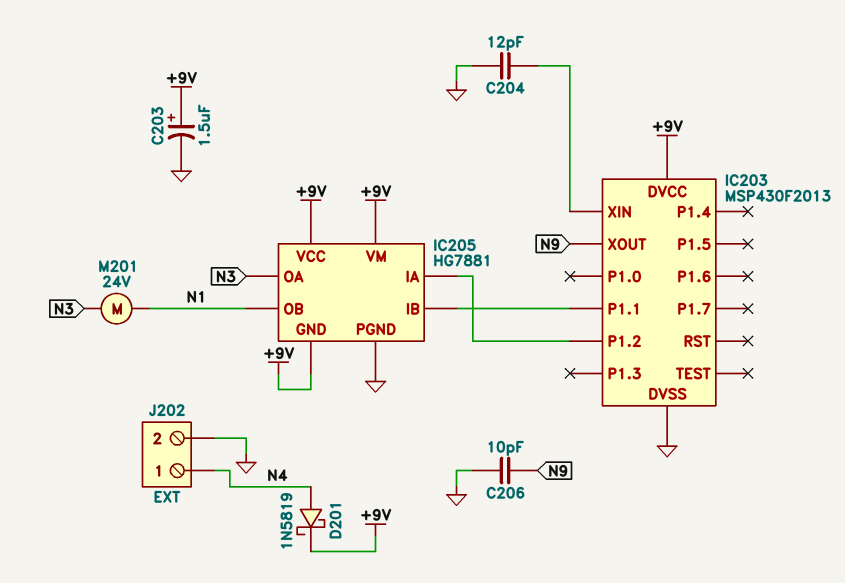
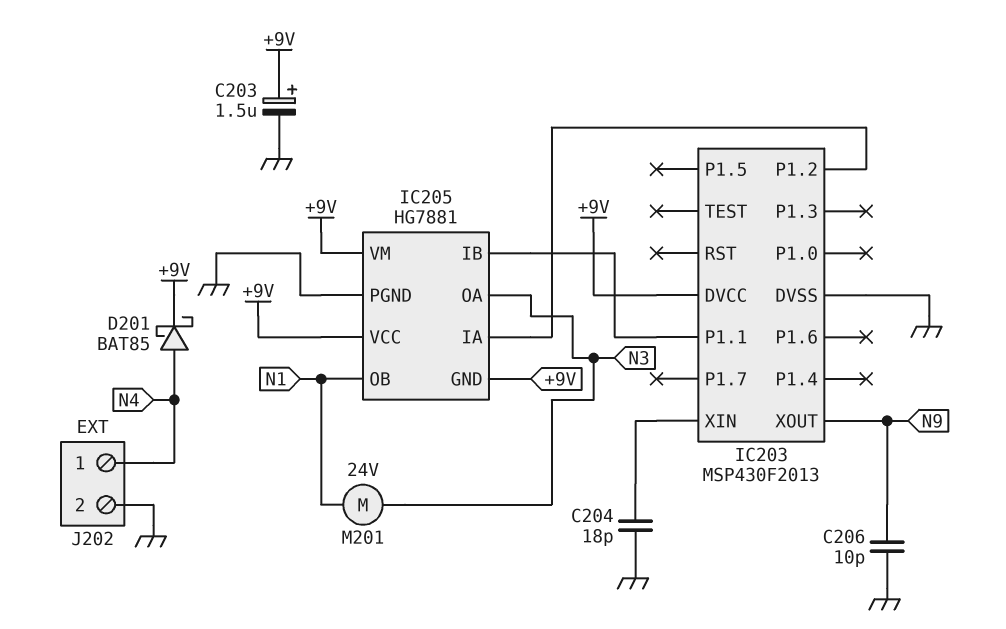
C204: 12pF (GND, IC203/XIN) -> 18pF (GND, IC203/XIN)
D201: schottky 1N5819 (A N4, K +9V) -> schottky BAT85 (A N4, K +9V)

